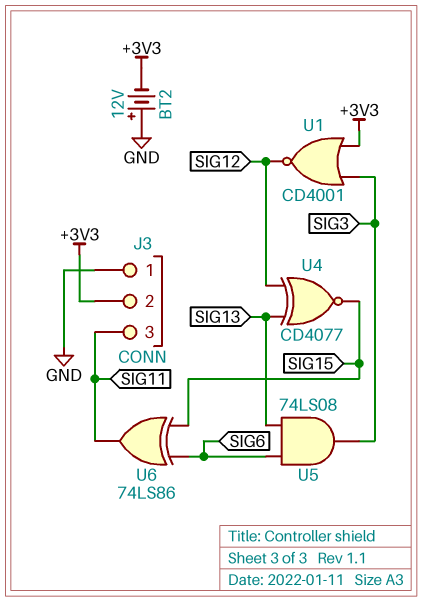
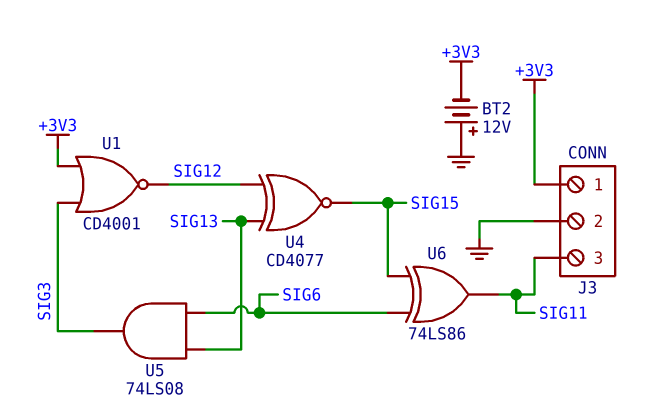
J3 pin 1: GND -> +3V3
J3 pin 2: +3V3 -> GND

